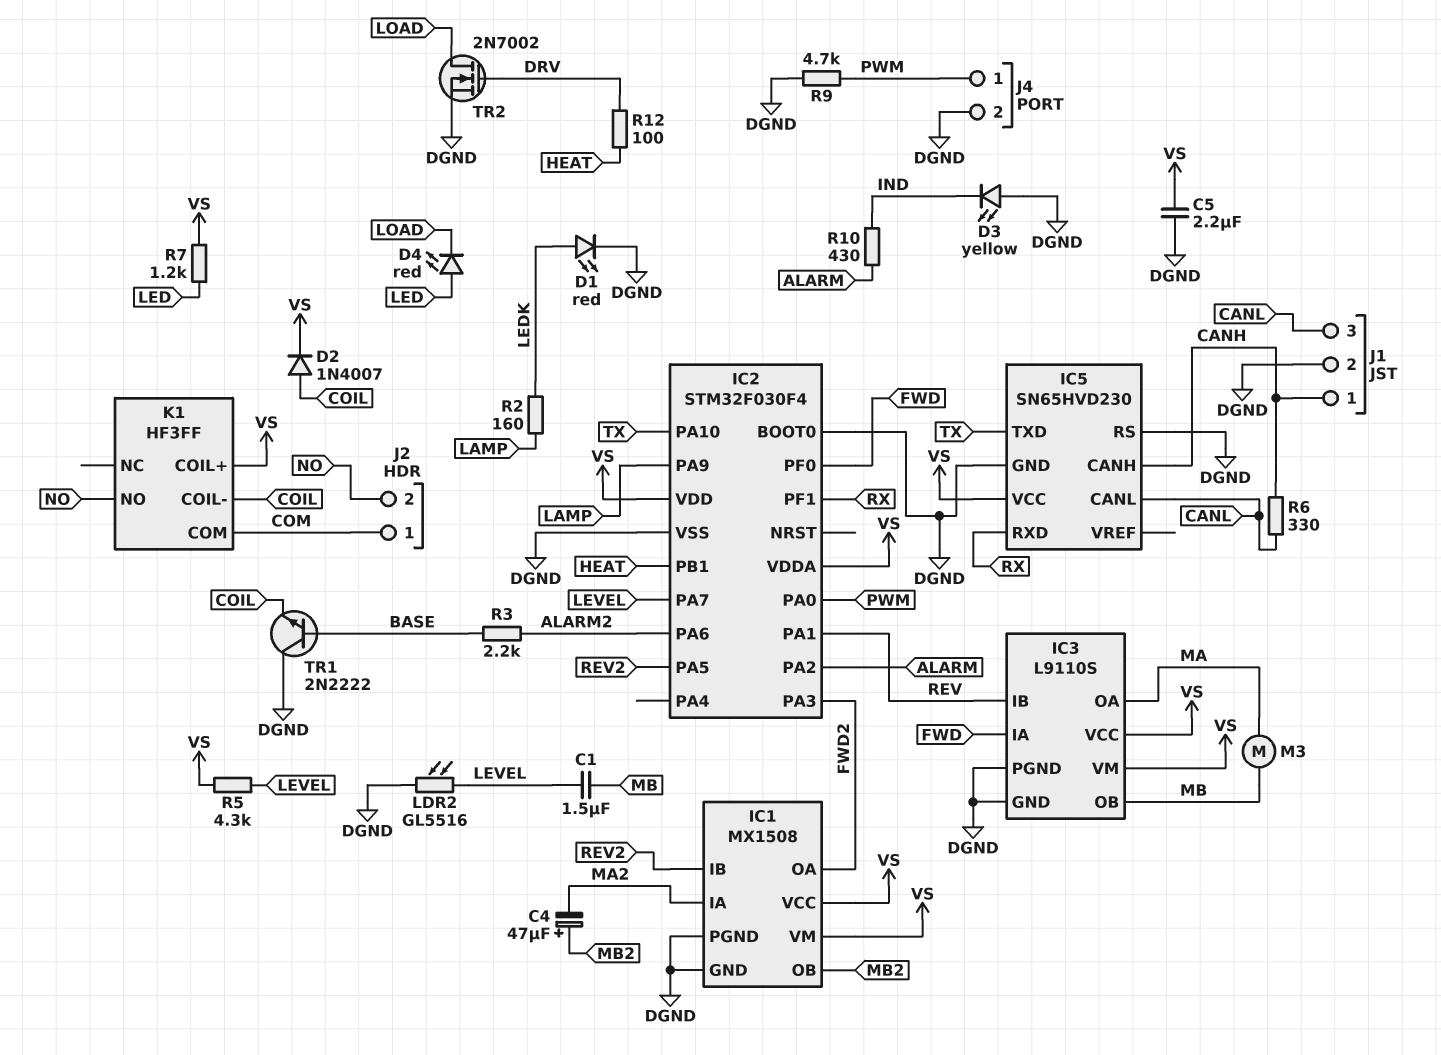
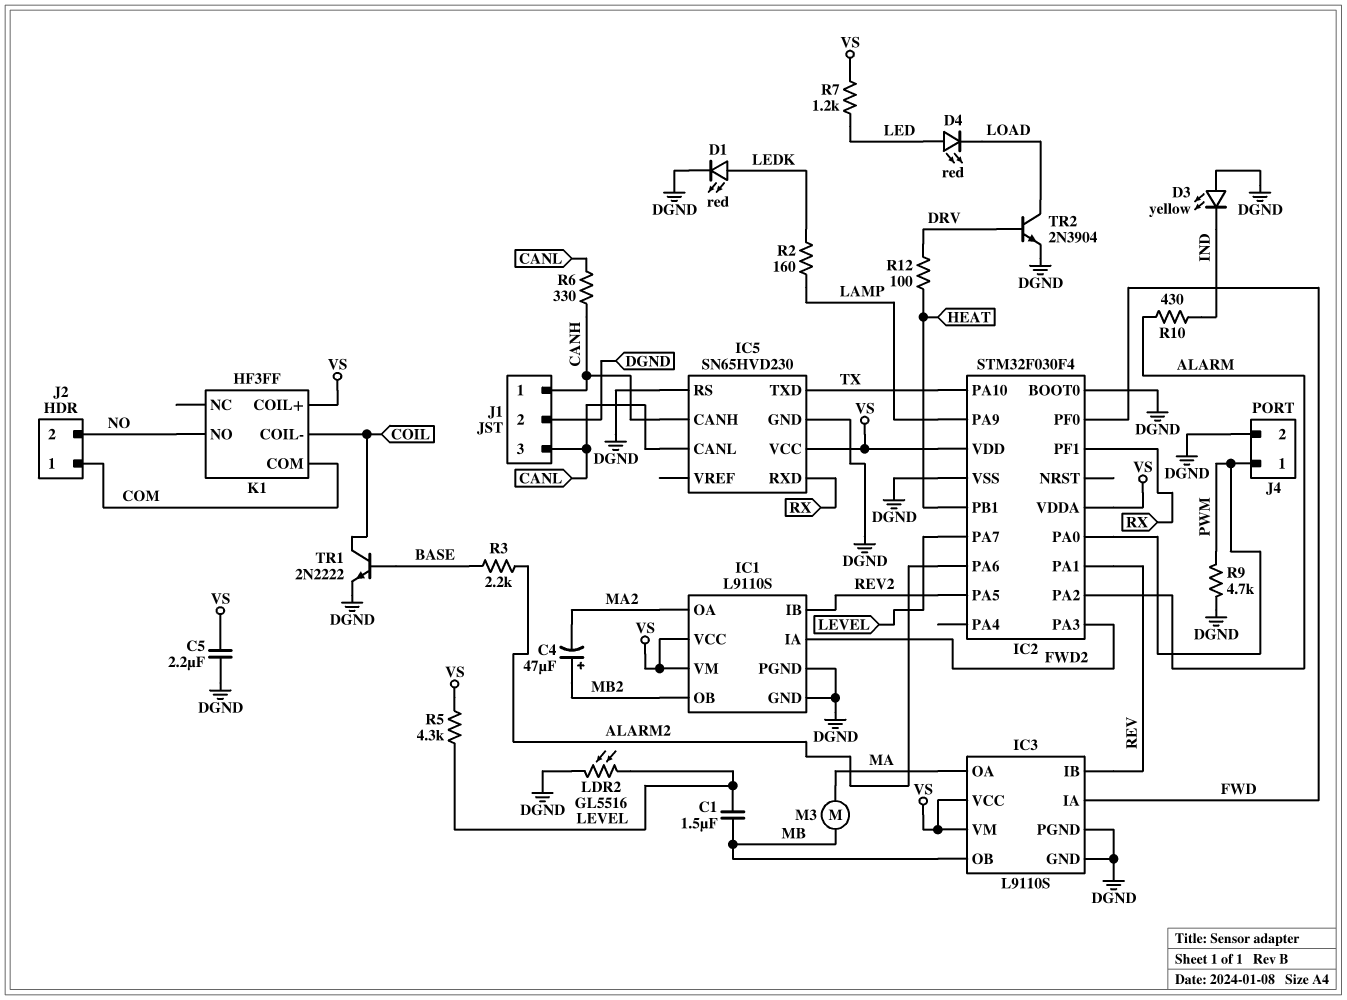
D2: diode 1N4007 (A COIL, K VS) -> none
IC1: MX1508 -> L9110S
IC1 pin IA: MA2 -> FWD2
IC1 pin OA: FWD2 -> MA2
TR1: NPN 2N2222 (B BASE, C DGND, E COIL) -> NPN 2N2222 (B BASE, C COIL, E DGND)
TR2: NMOS 2N7002 (G DRV, D LOAD, S DGND) -> NPN 2N3904 (B DRV, C LOAD, E DGND)

